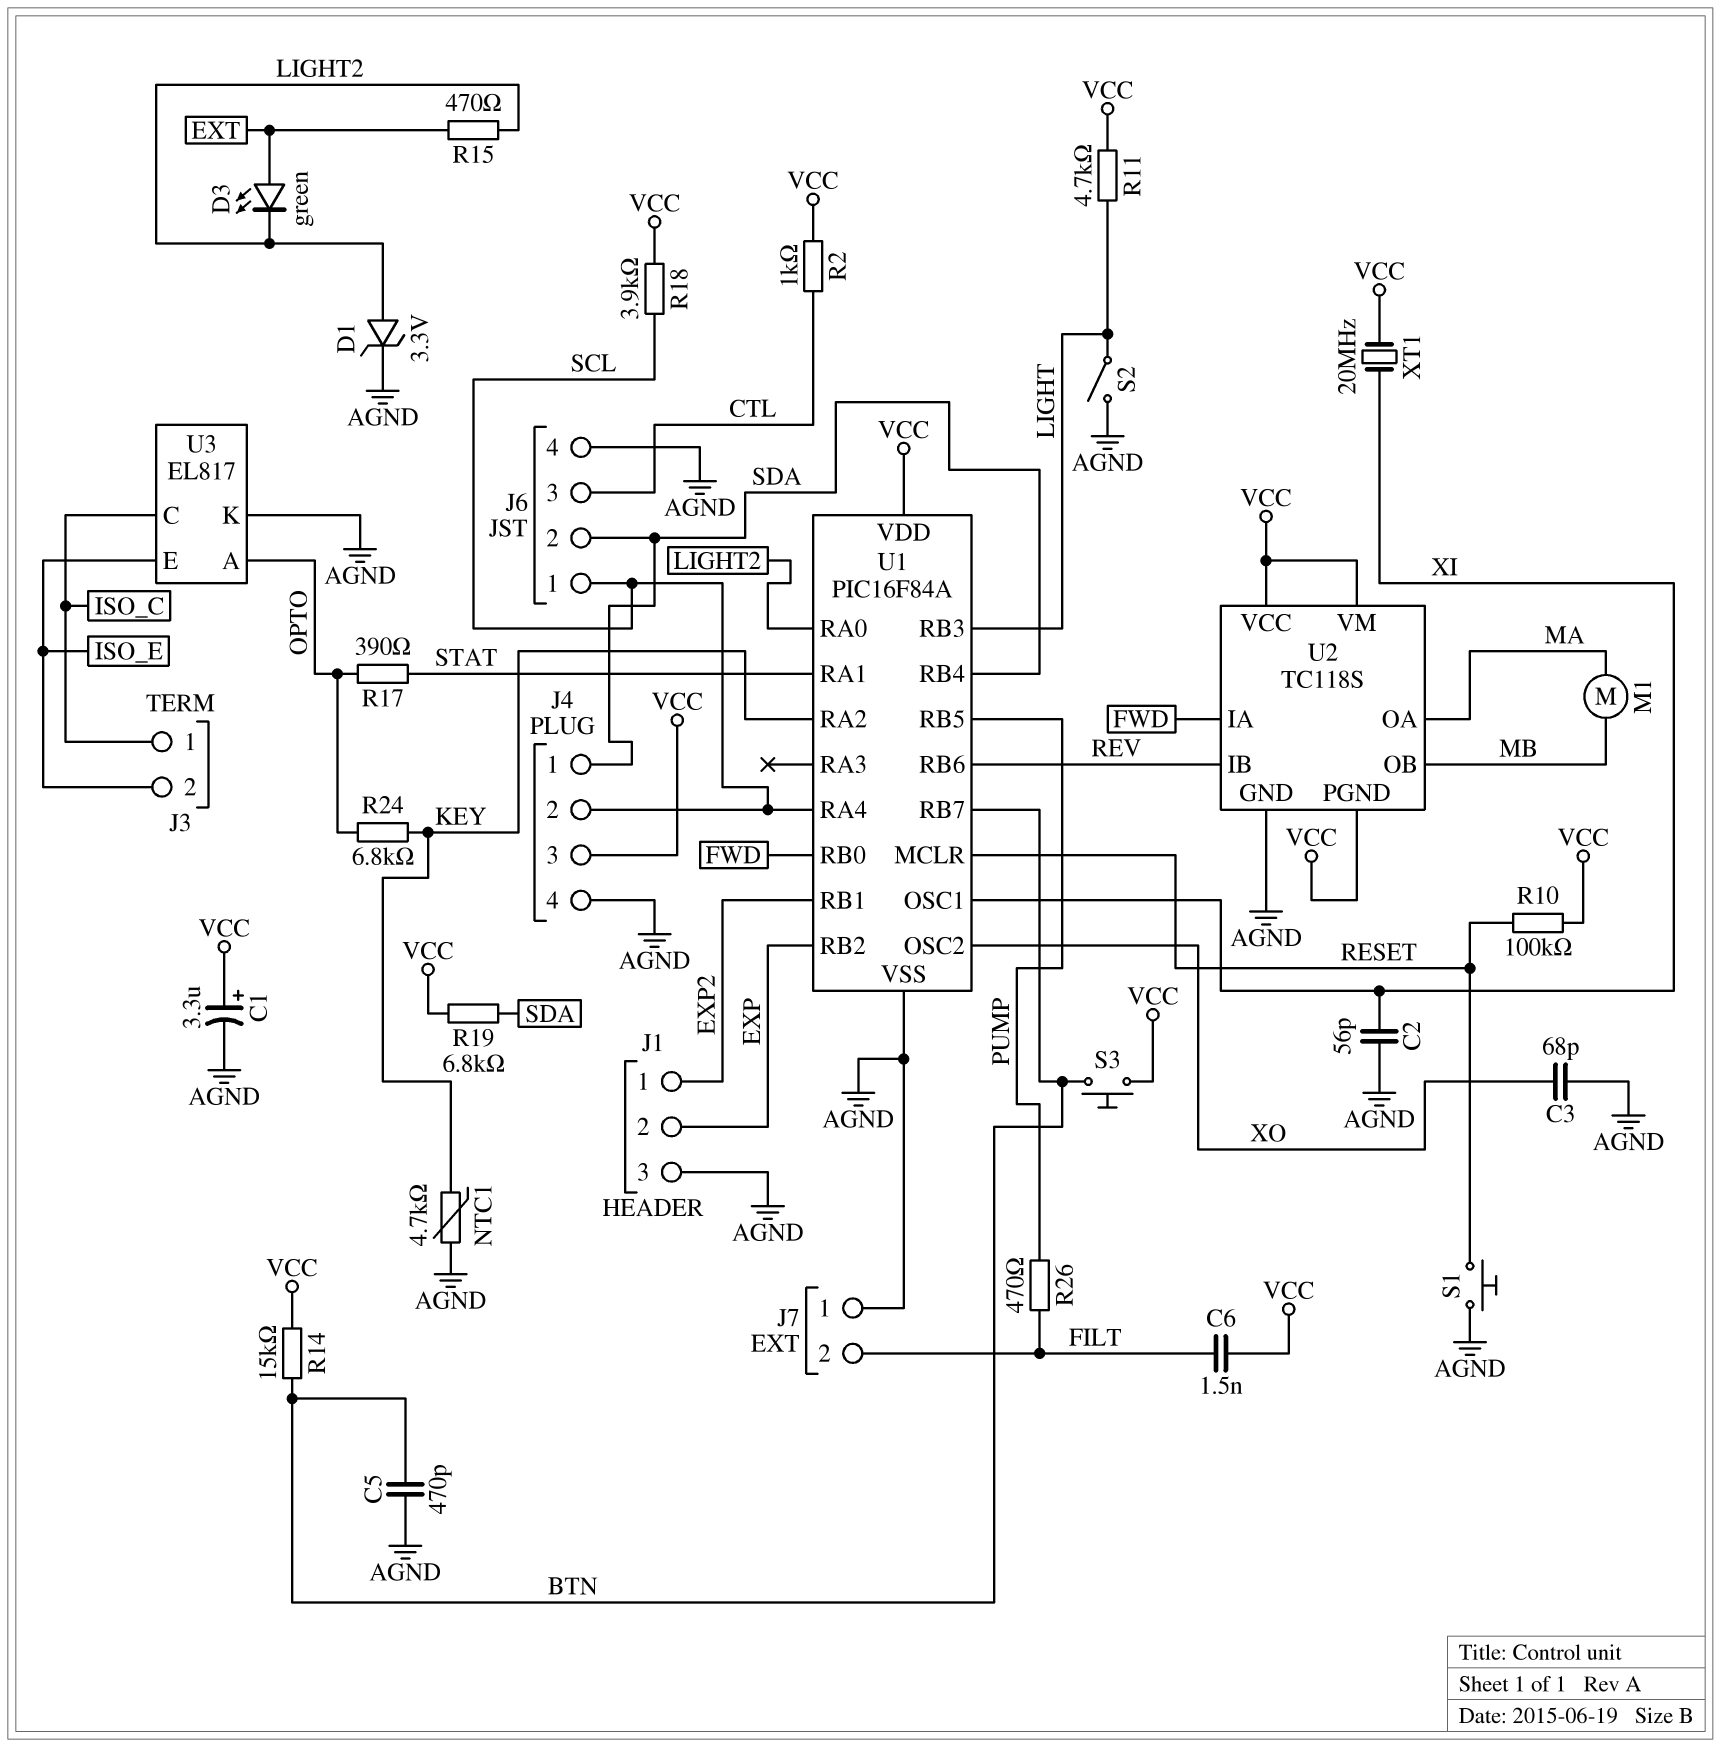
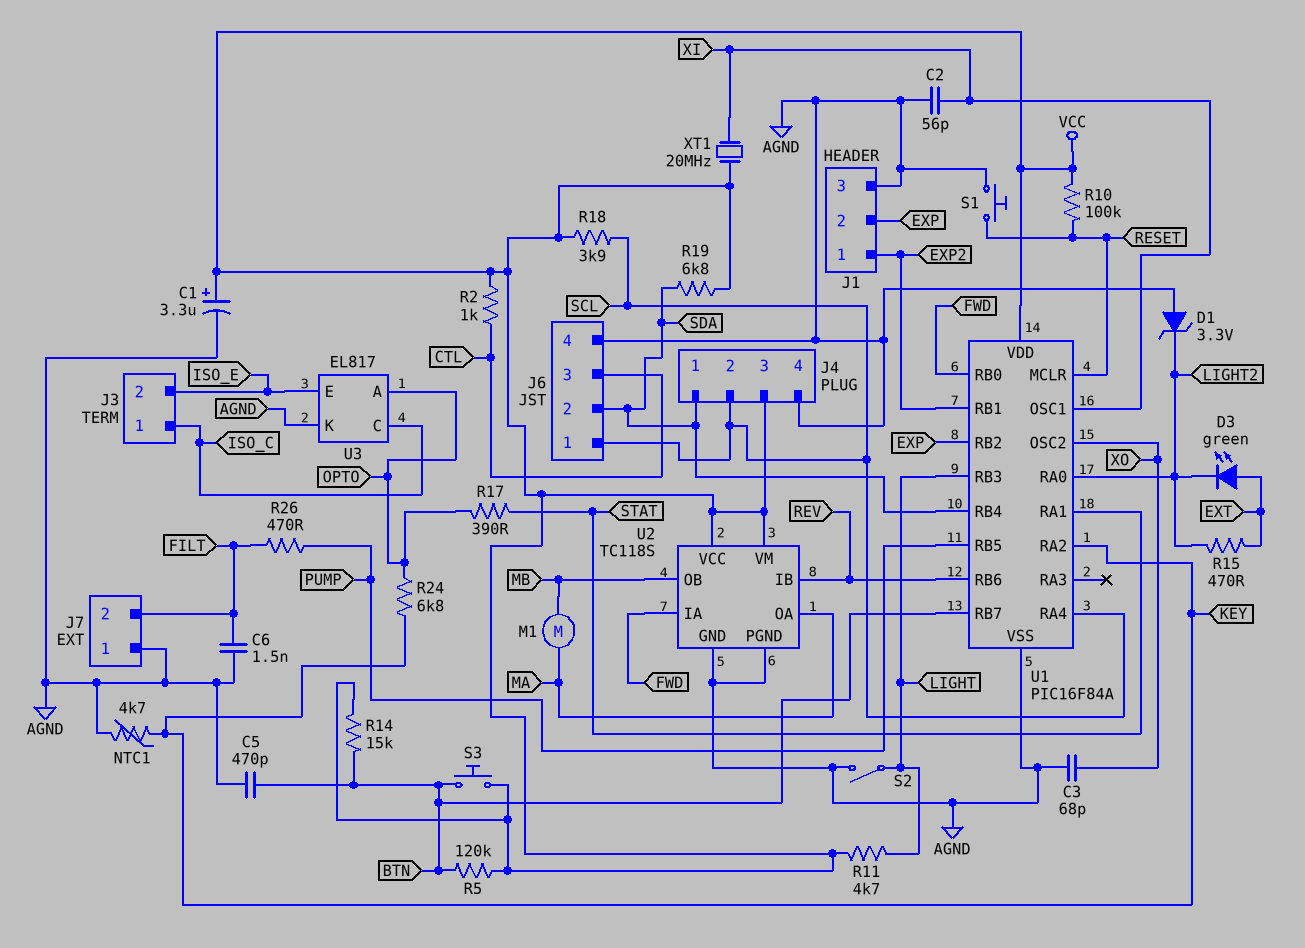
C6: 1.5nF (FILT, VCC) -> 1.5nF (AGND, FILT)
D1: zener 3.3V (A LIGHT2, K AGND) -> zener 3.3V (A AGND, K LIGHT2)
R5: none -> 120k (BTN, VCC)
U2 pin PGND: VCC -> AGND

